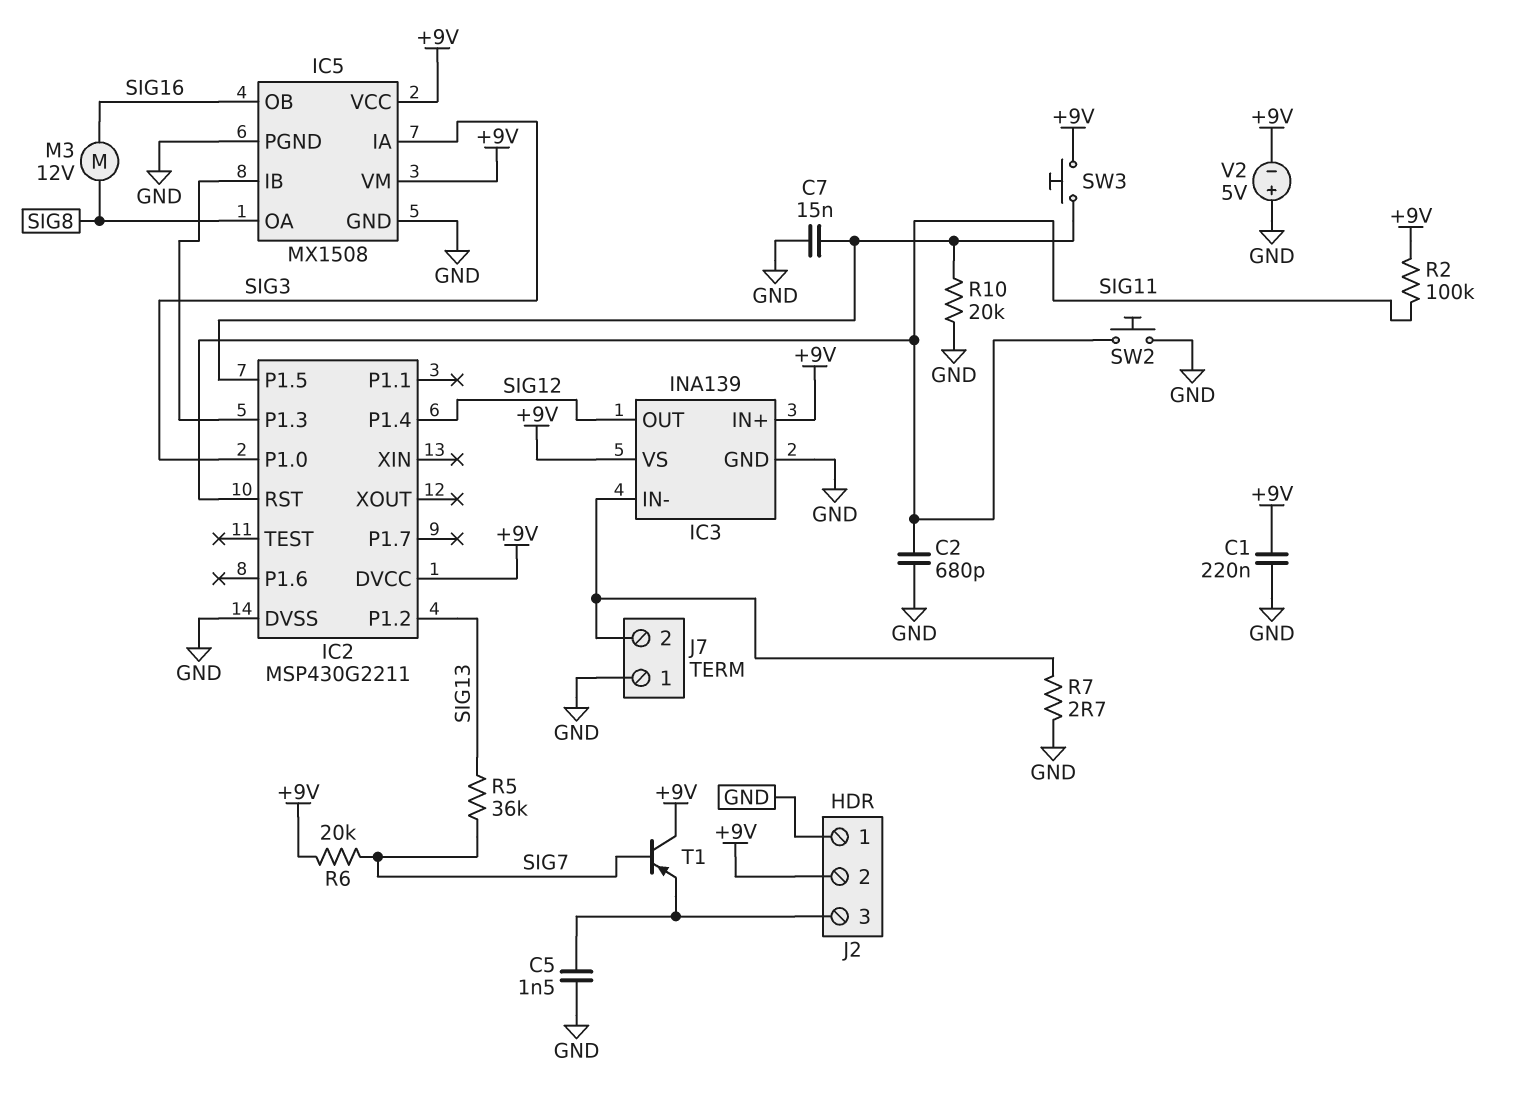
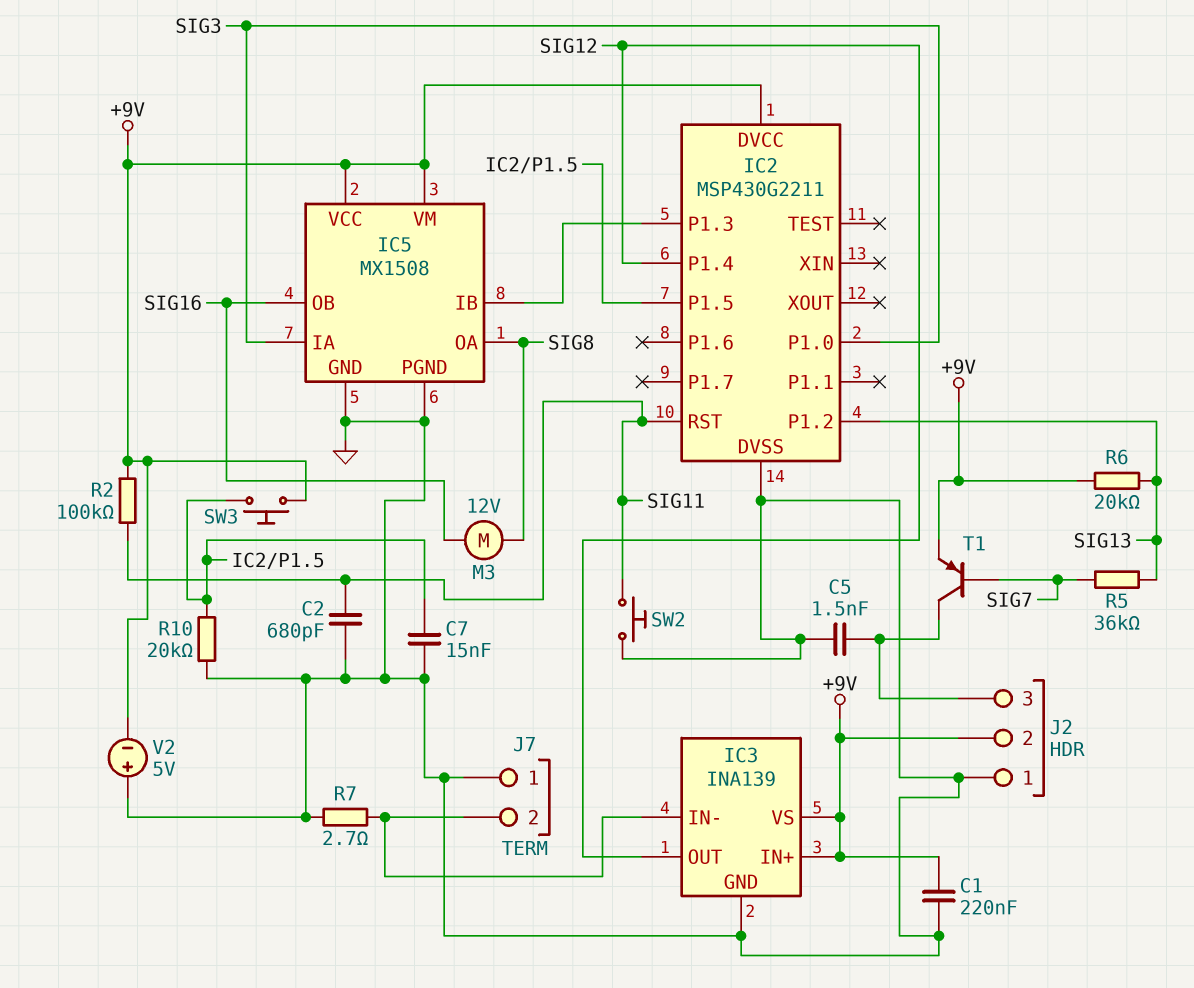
R6: 20k (+9V, SIG7) -> 20k (+9V, SIG13)
T1: PNP (B SIG7, C +9V, E J2/3) -> PNP (B SIG7, C J2/3, E +9V)

